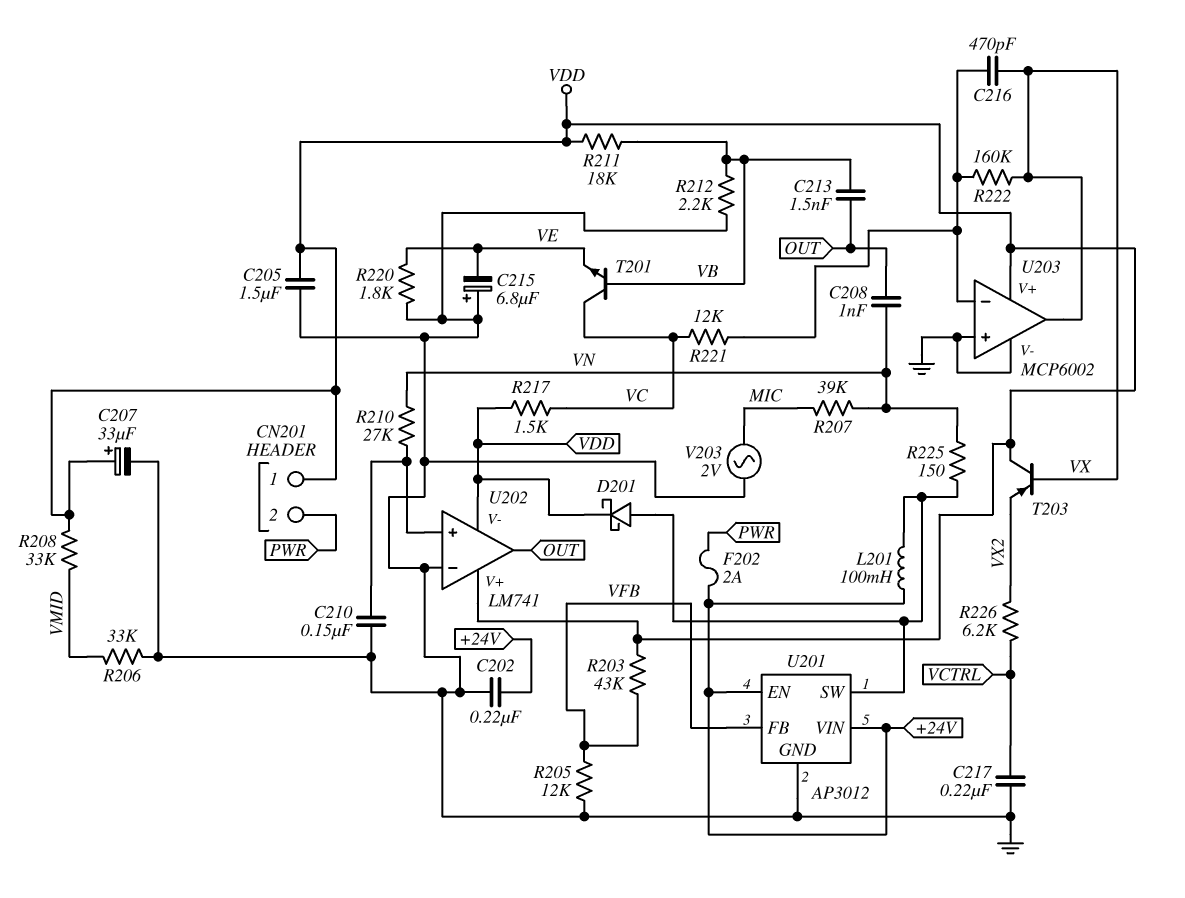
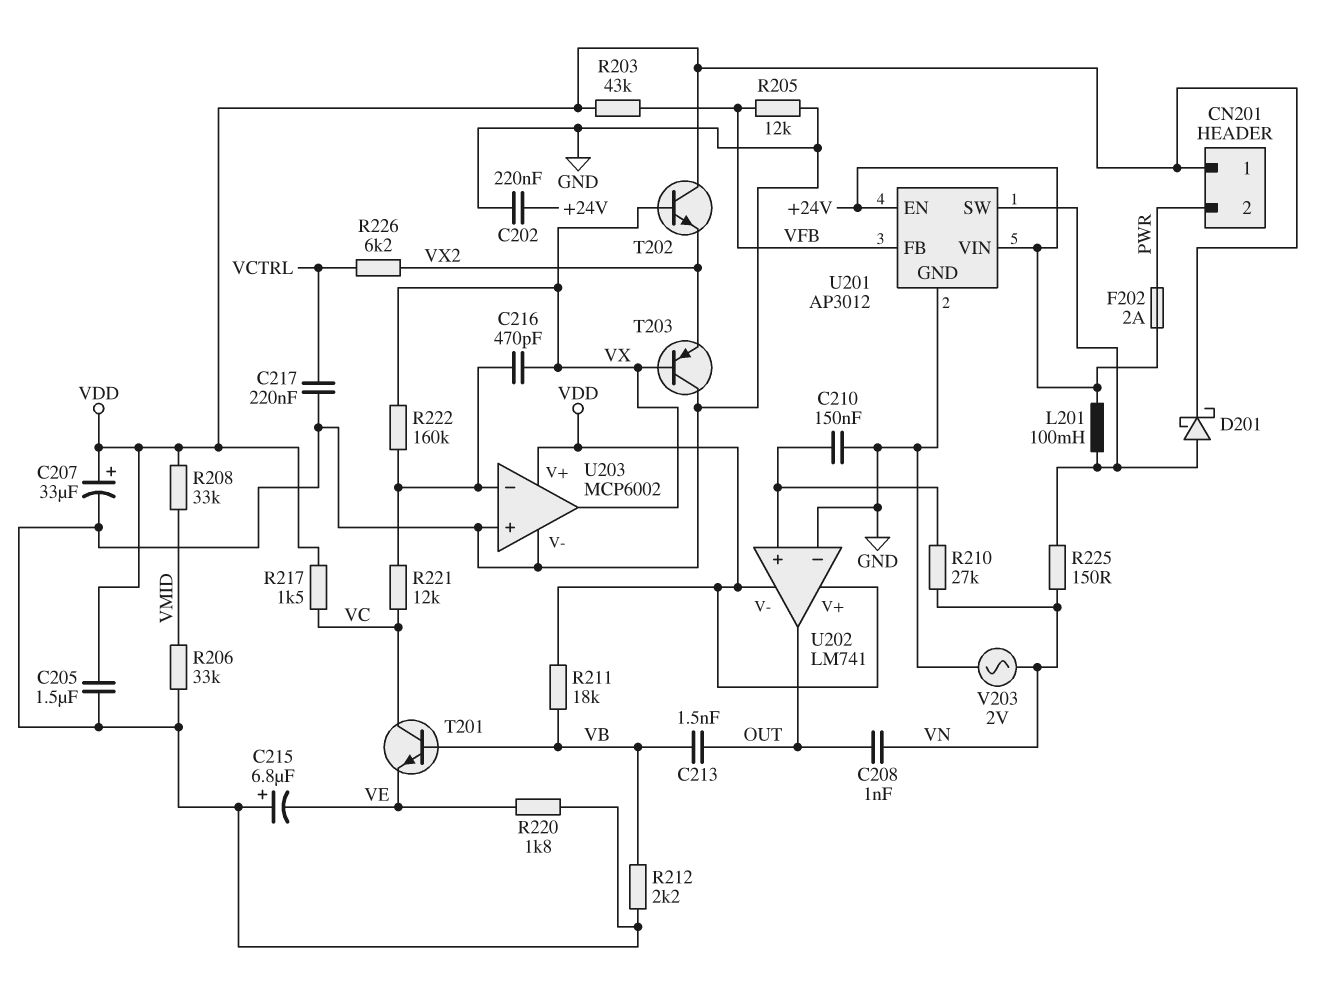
R207: 39k (MIC, VN) -> none
T202: none -> NPN (B VX, C VDD, E VX2)
T203: PNP (B VX, C VDD, E VX2) -> PNP (B VX, C GND, E VX2)
V203: AC 2V (GND, MIC) -> AC 2V (GND, VN)

